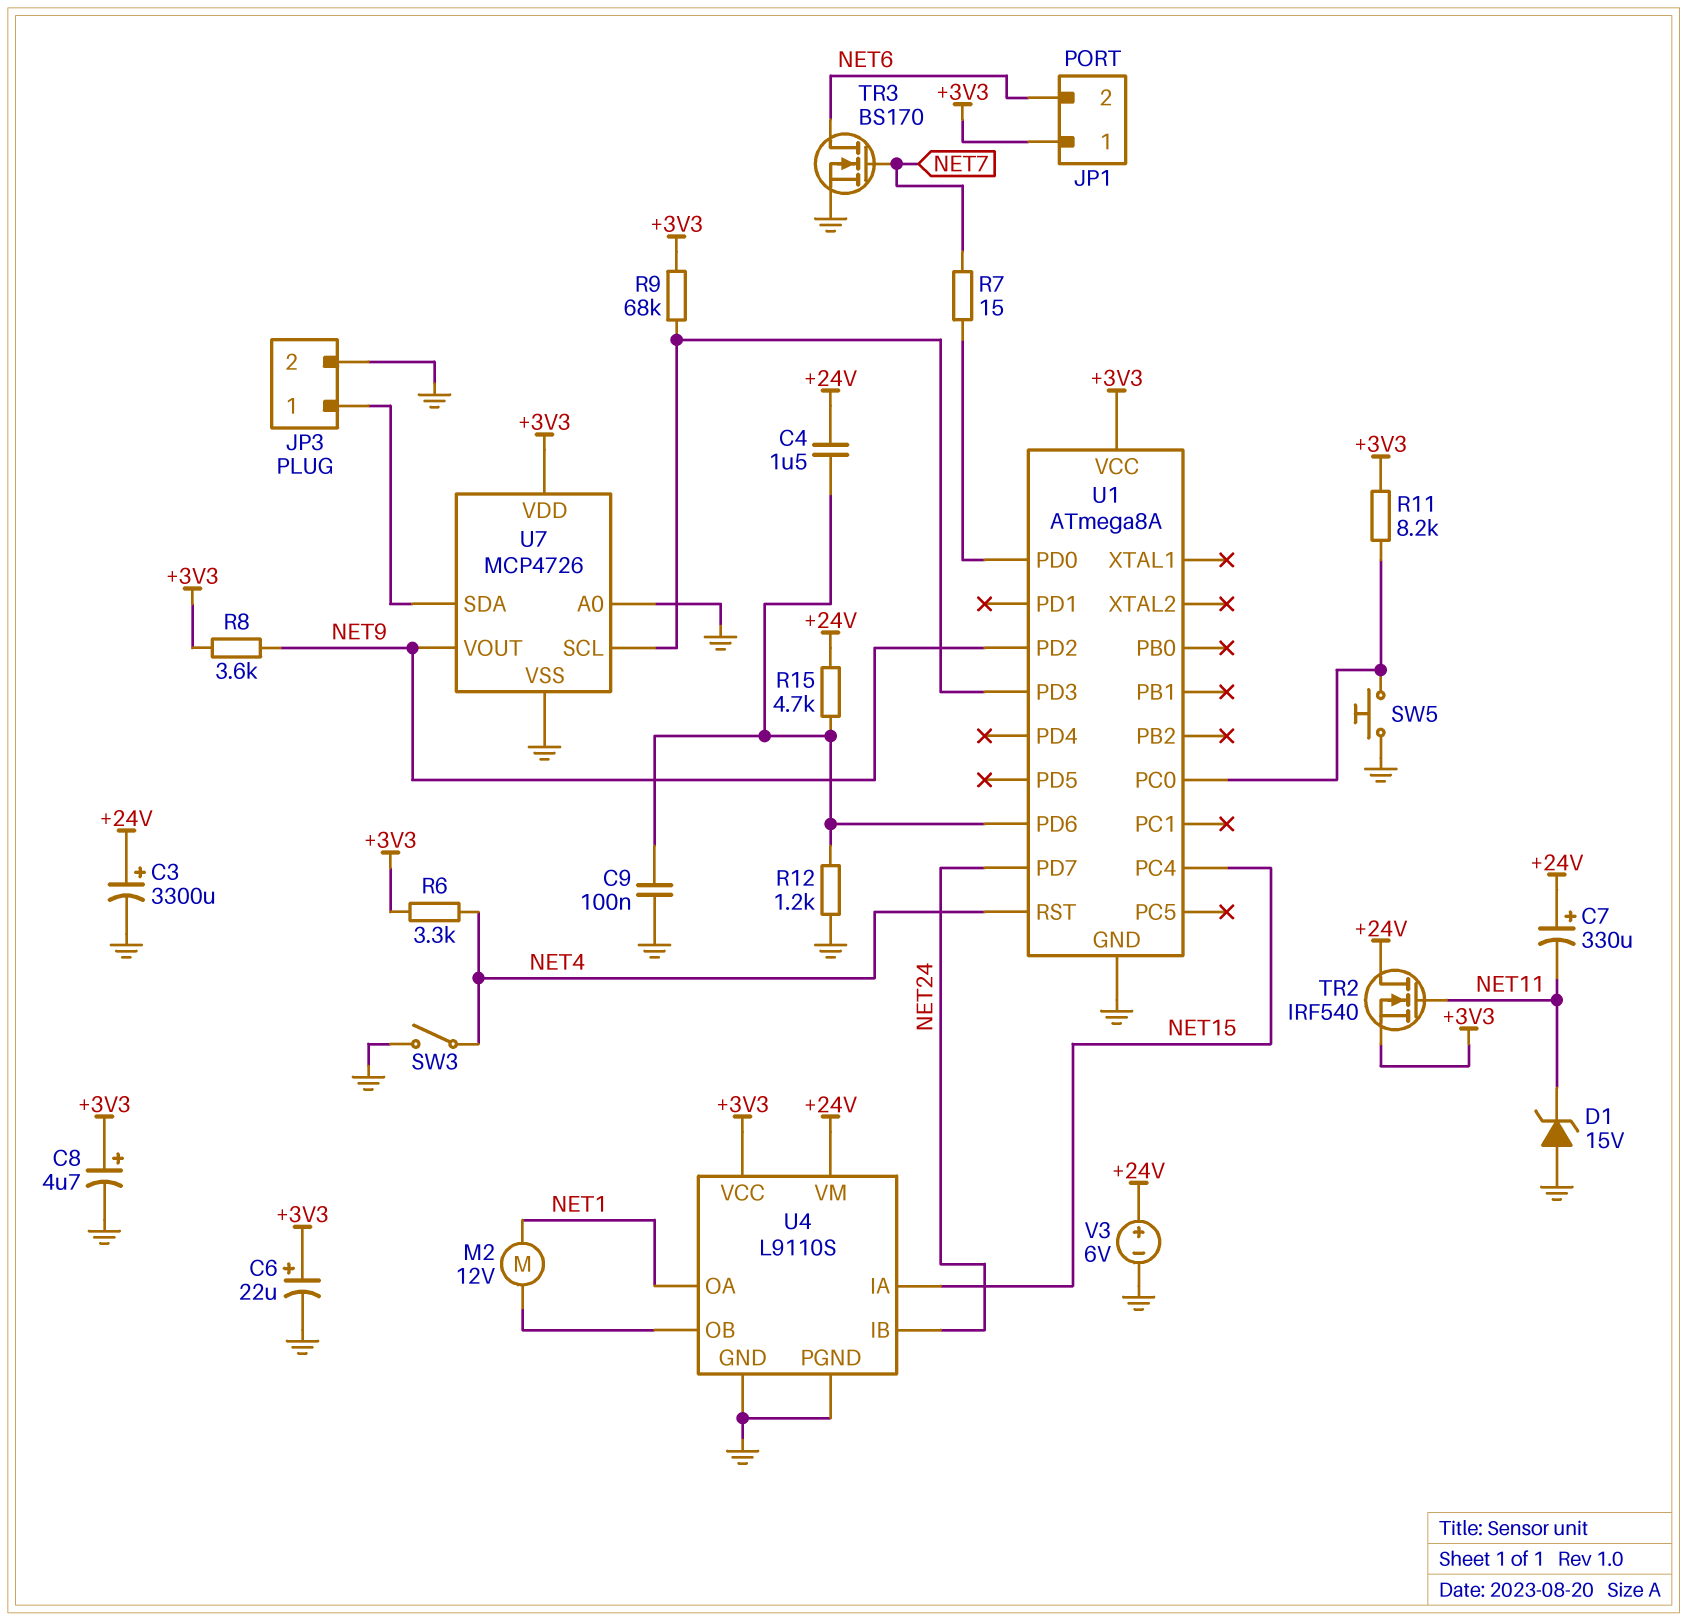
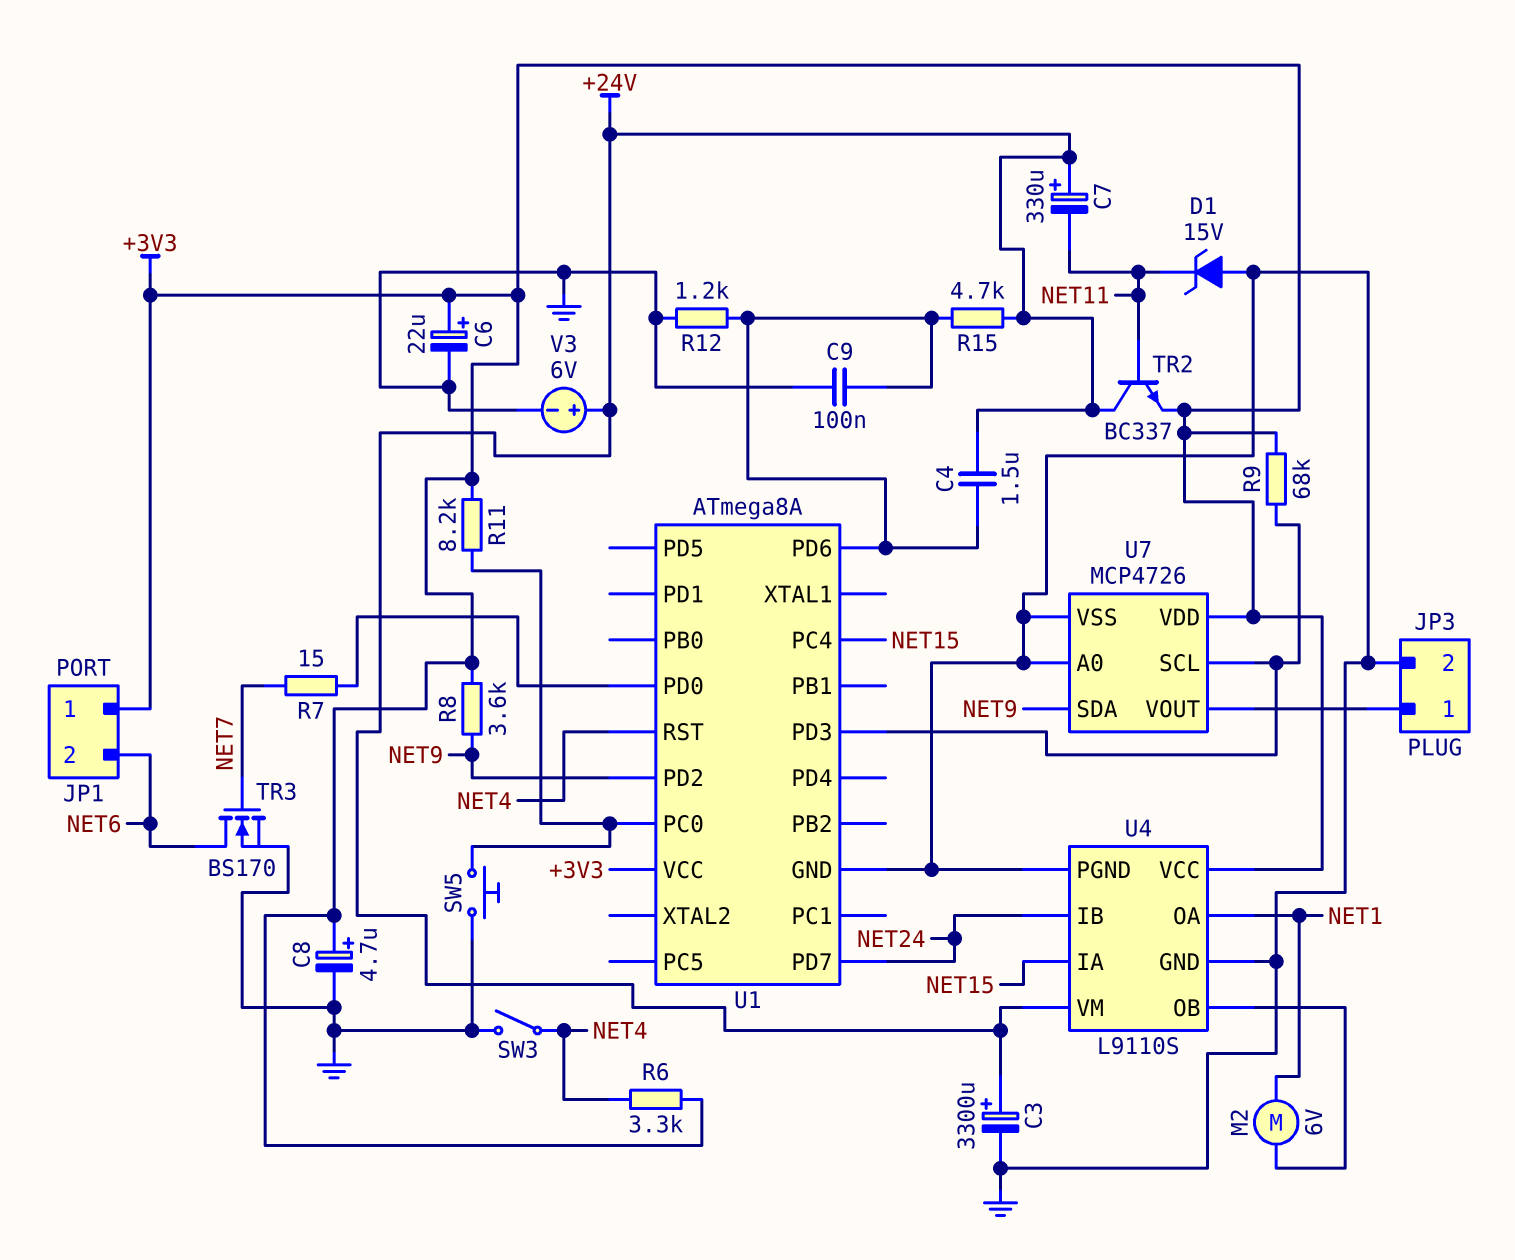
M2: motor 12V (NET1, U4/OB) -> motor 6V (NET1, U4/OB)
TR2: NMOS IRF540 (G NET11, D +24V, S +3V3) -> NPN BC337 (B NET11, C +24V, E +3V3)
U7 pin SDA: JP3/1 -> NET9
U7 pin VOUT: NET9 -> JP3/1

